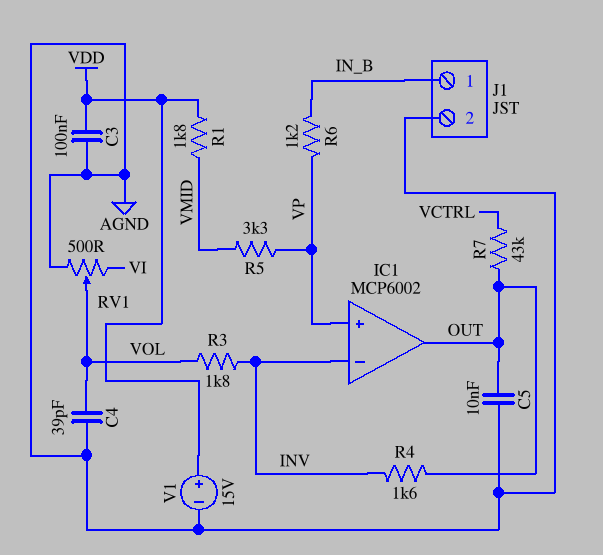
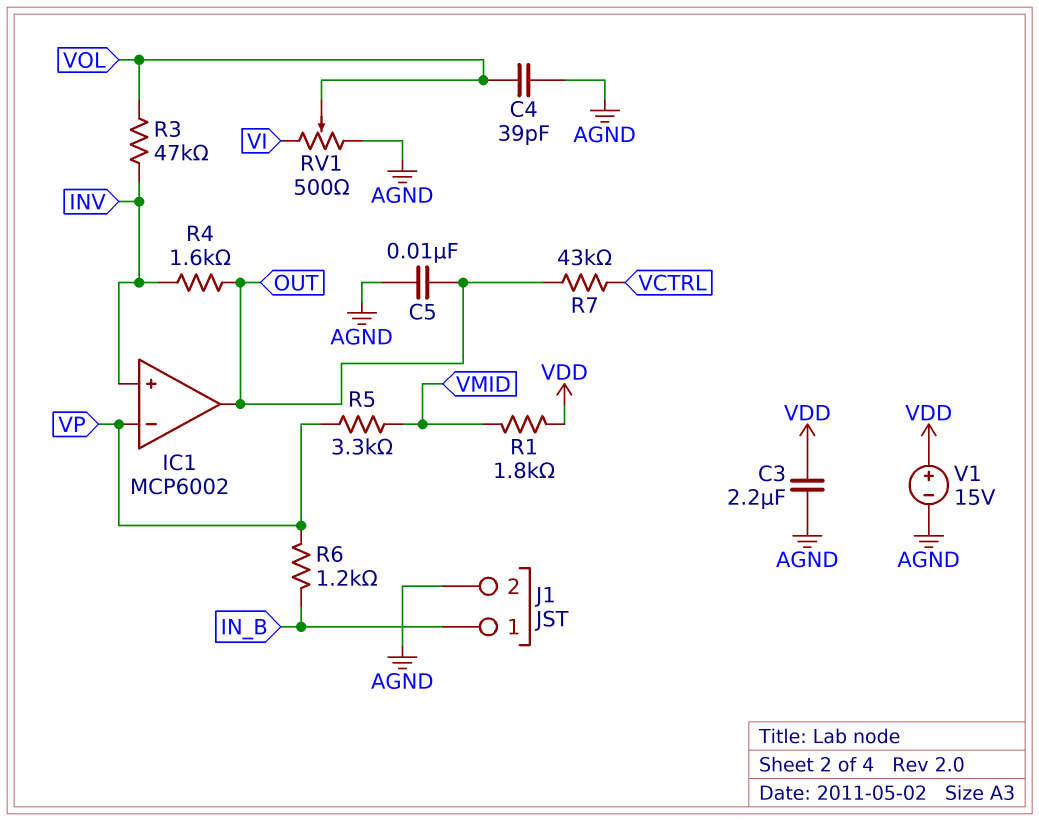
C3: 100nF (AGND, VDD) -> 2.2uF (AGND, VDD)
IC1 pin in+: VP -> INV
IC1 pin in-: INV -> VP
R3: 1.8k (INV, VOL) -> 47k (INV, VOL)

